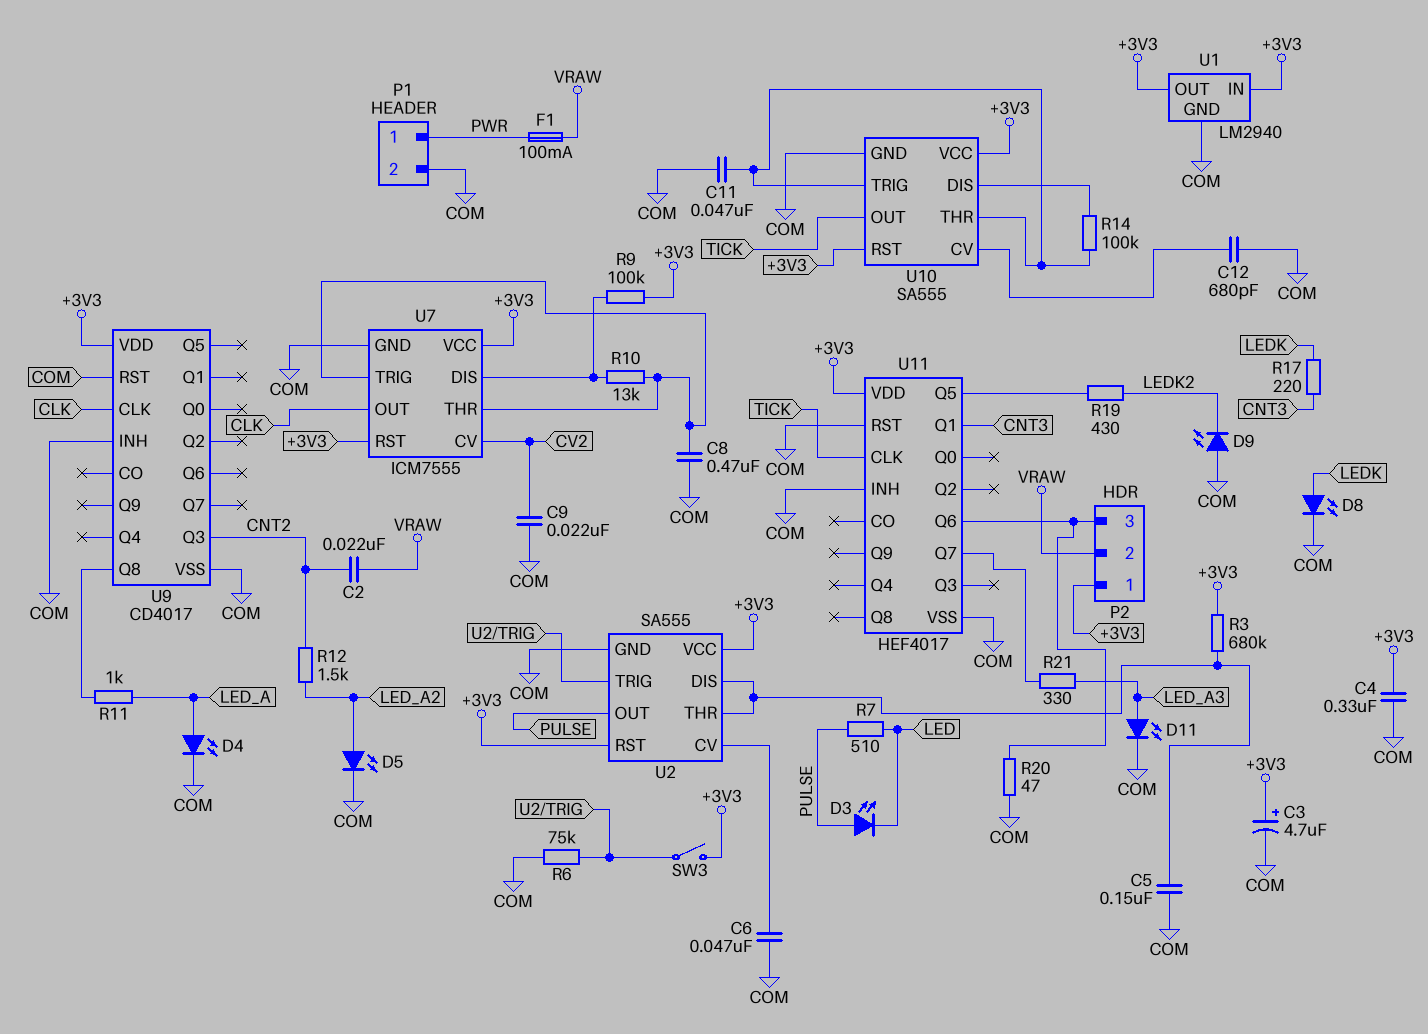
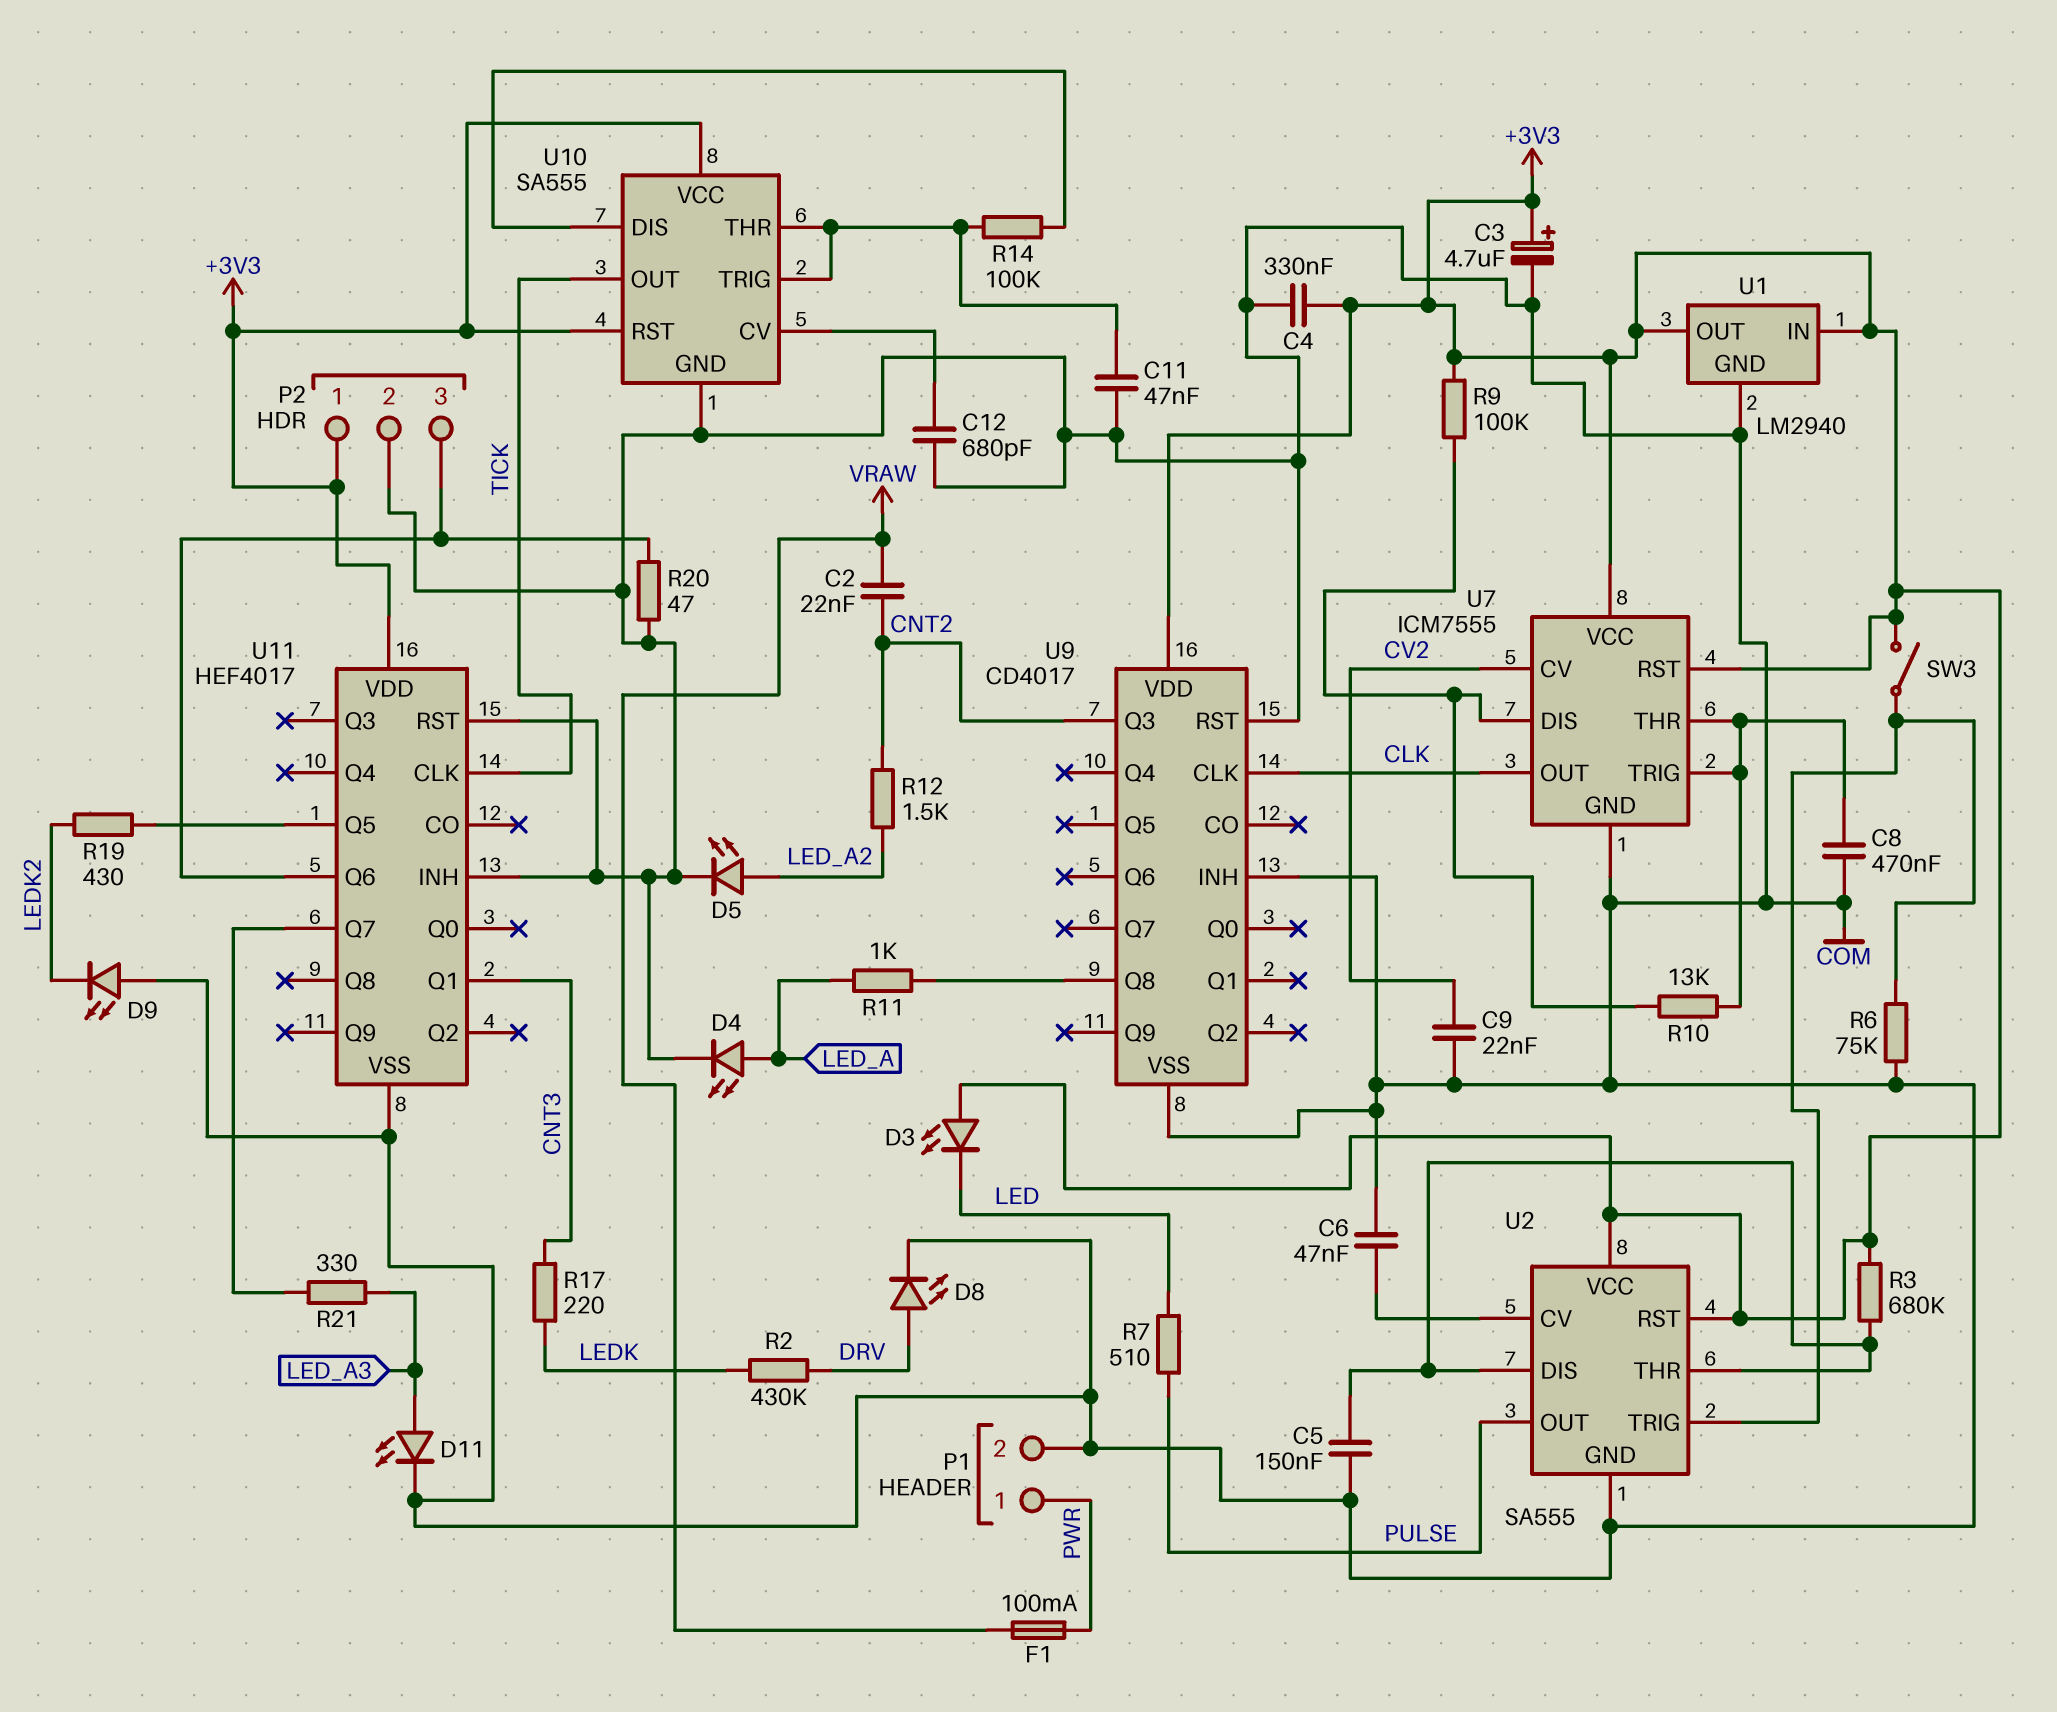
D3: LED (A PULSE, K LED) -> LED (A +3V3, K LED)
D8: LED (A LEDK, K COM) -> LED (A DRV, K COM)
P2 pin 2: VRAW -> COM
R2: none -> 430k (DRV, LEDK)

